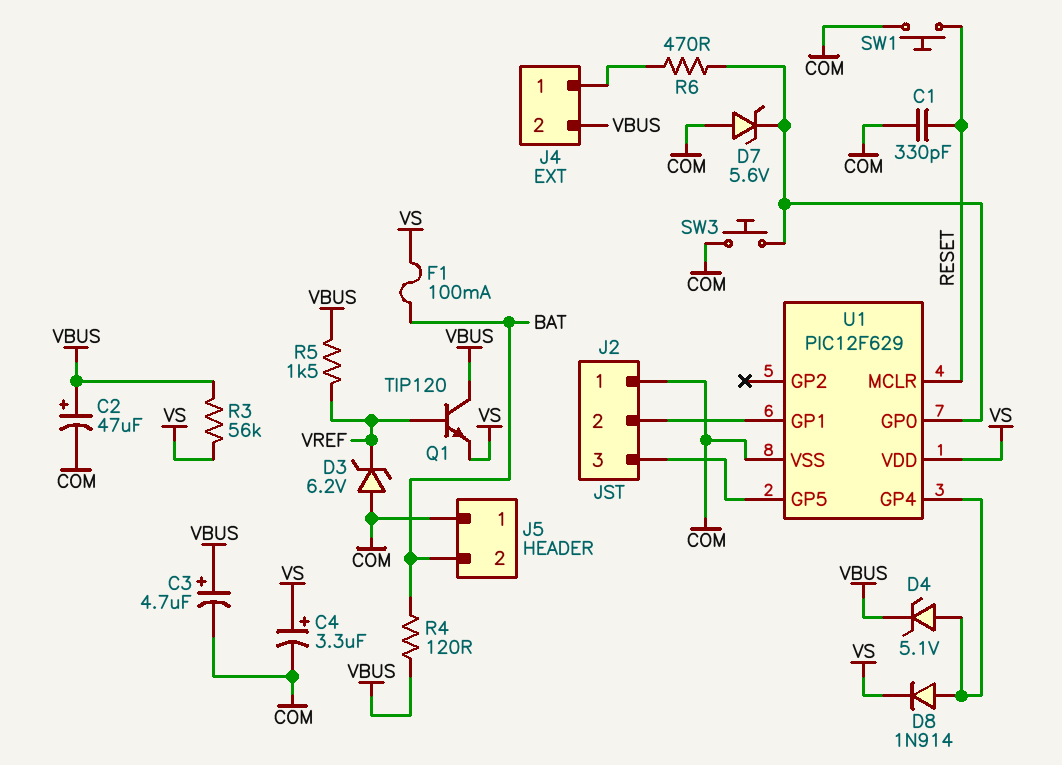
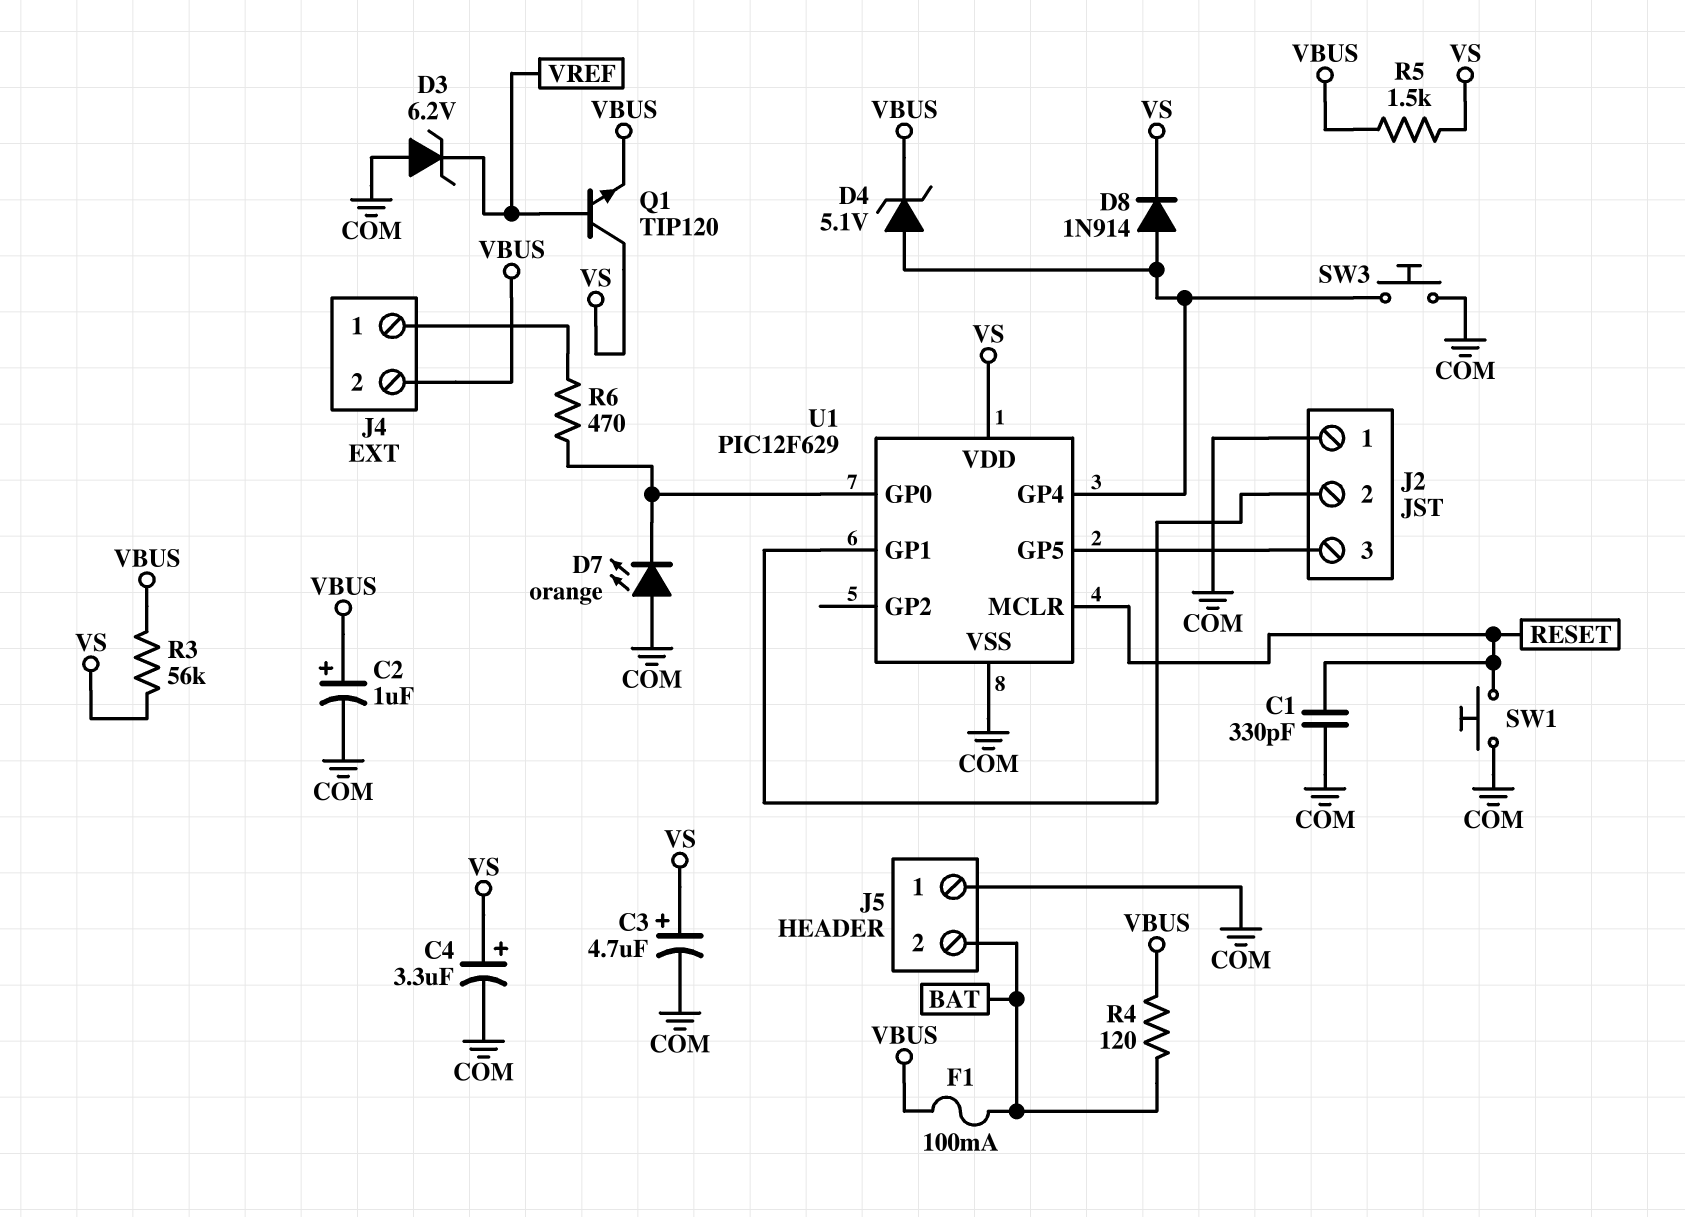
C2: 47uF (plus VBUS, minus COM) -> 1uF (plus VBUS, minus COM)
C3: 4.7uF (plus VBUS, minus COM) -> 4.7uF (plus VS, minus COM)
D7: zener 5.6V (A COM, K U1/GP0) -> LED orange (A COM, K U1/GP0)
F1: 100mA (BAT, VS) -> 100mA (BAT, VBUS)
Q1: NPN TIP120 (B VREF, C VBUS, E VS) -> NPN TIP120 (B VREF, C VS, E VBUS)
R5: 1.5k (VBUS, VREF) -> 1.5k (VBUS, VS)
SW3: button (COM, U1/GP0) -> button (COM, U1/GP4)

